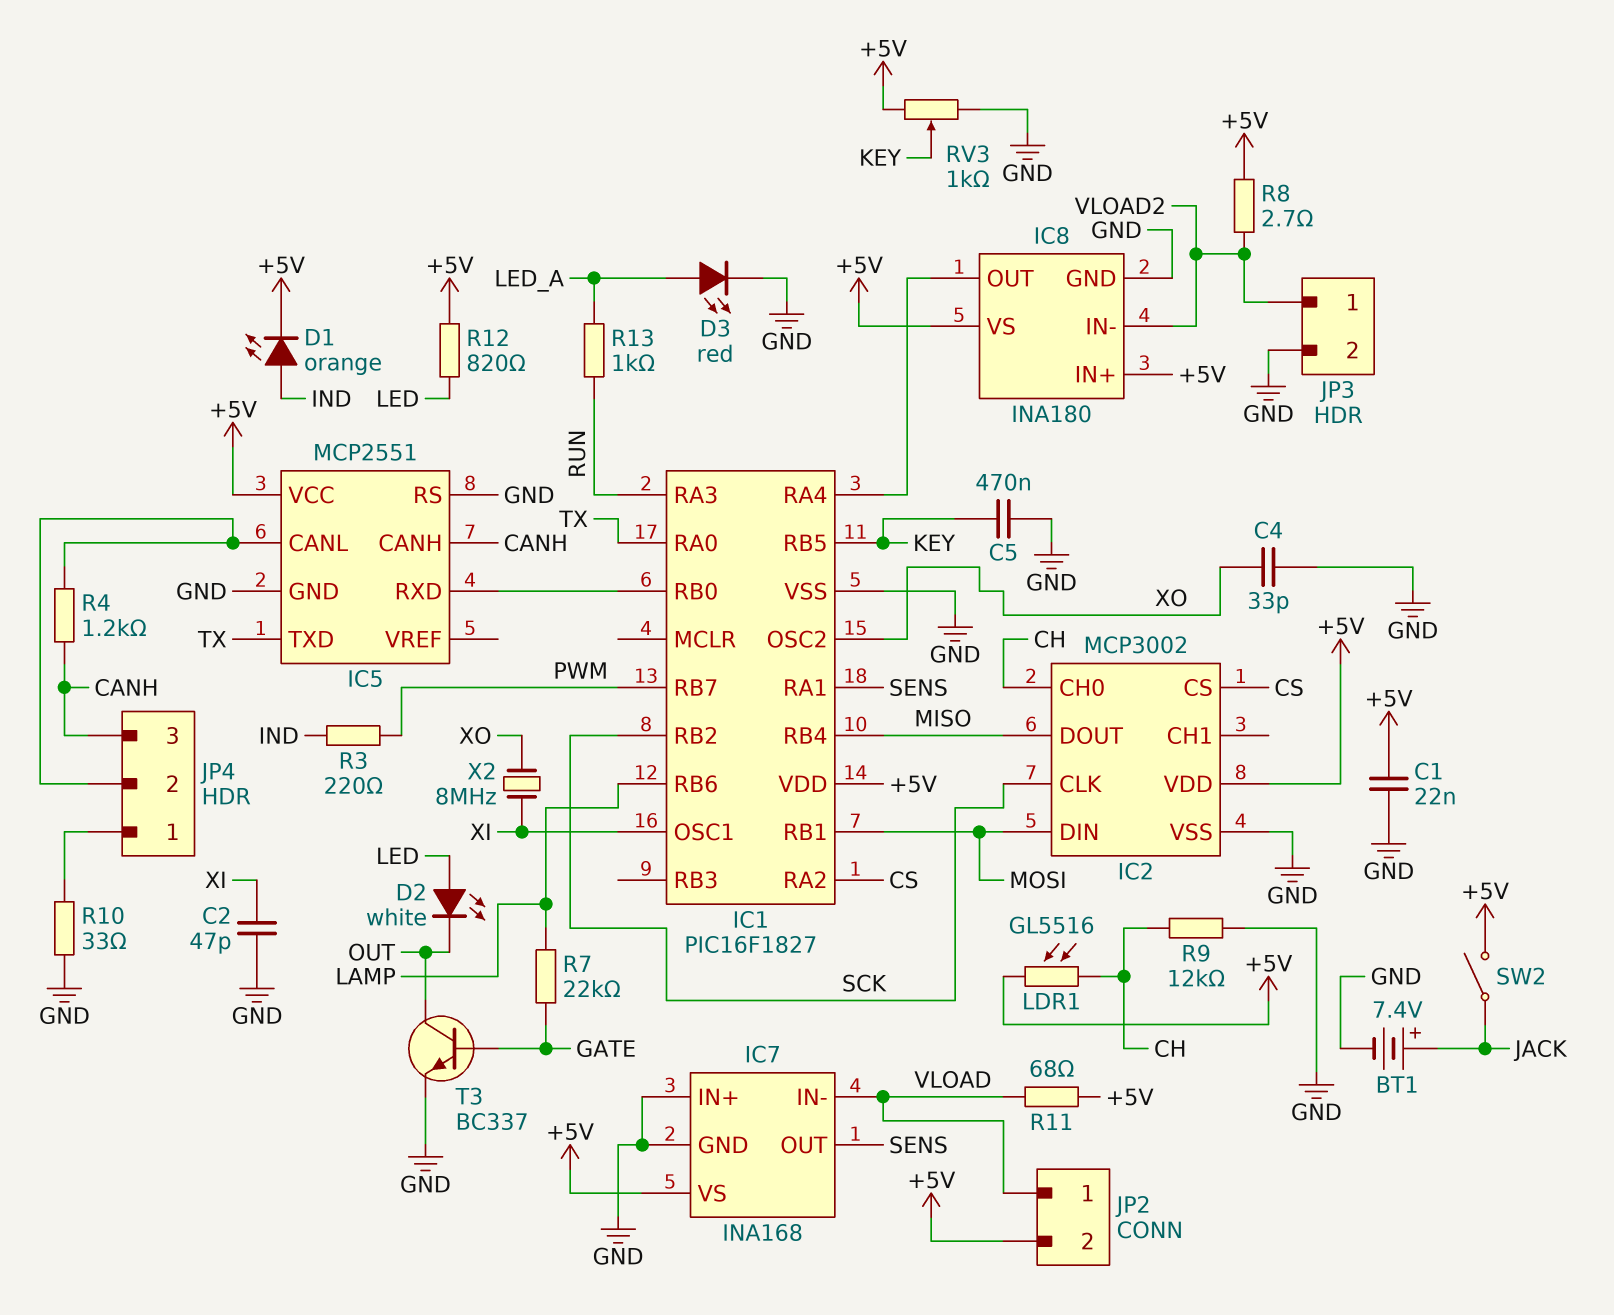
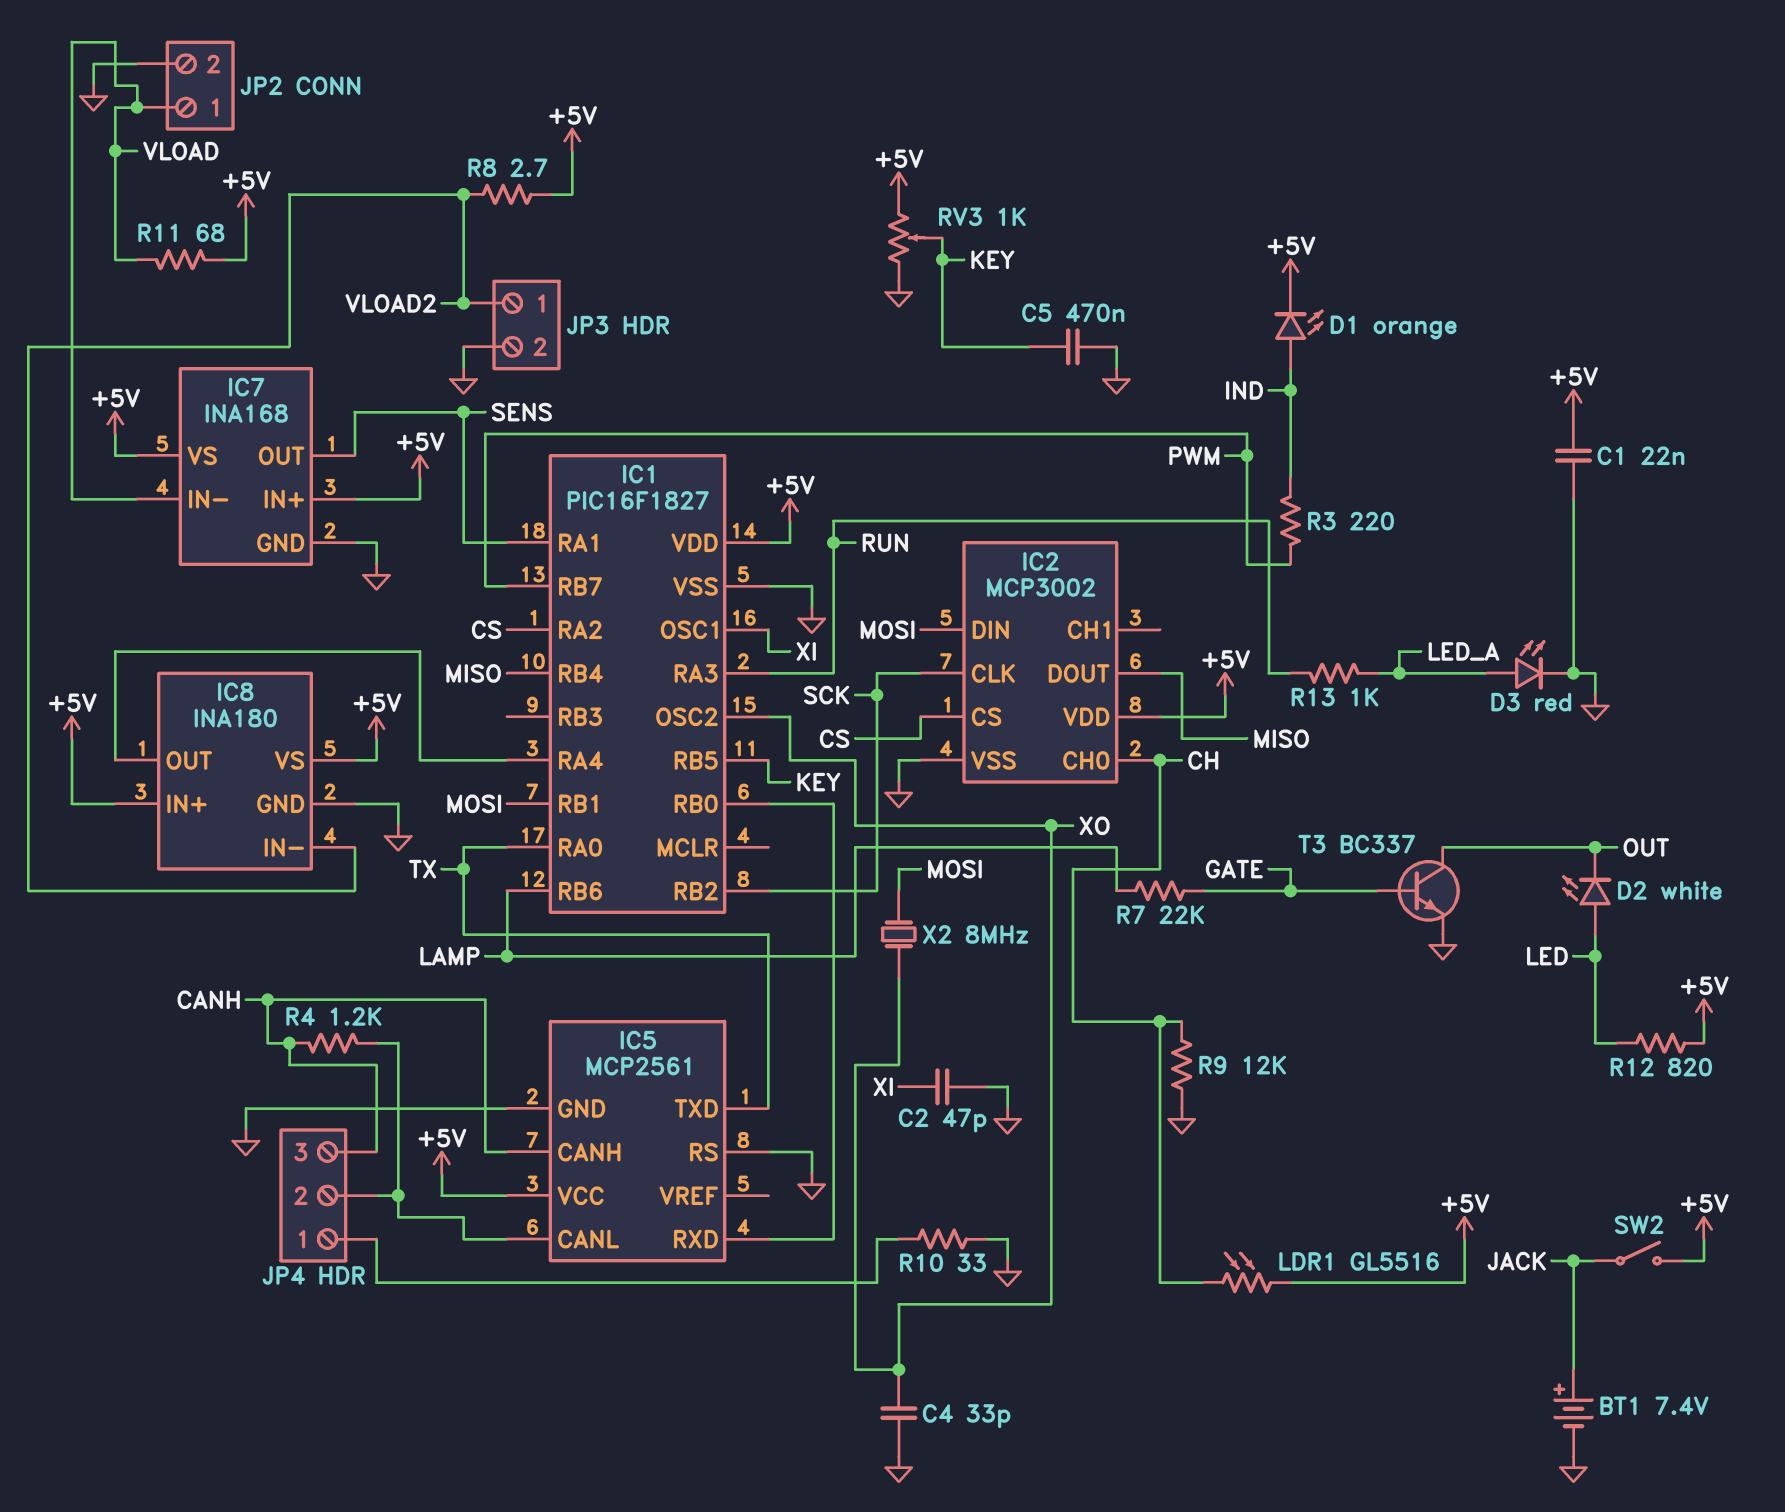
IC5: MCP2551 -> MCP2561
IC7 pin IN+: GND -> +5V
JP2 pin 2: +5V -> GND
X2: 8MHz (XI, XO) -> 8MHz (MOSI, XO)

